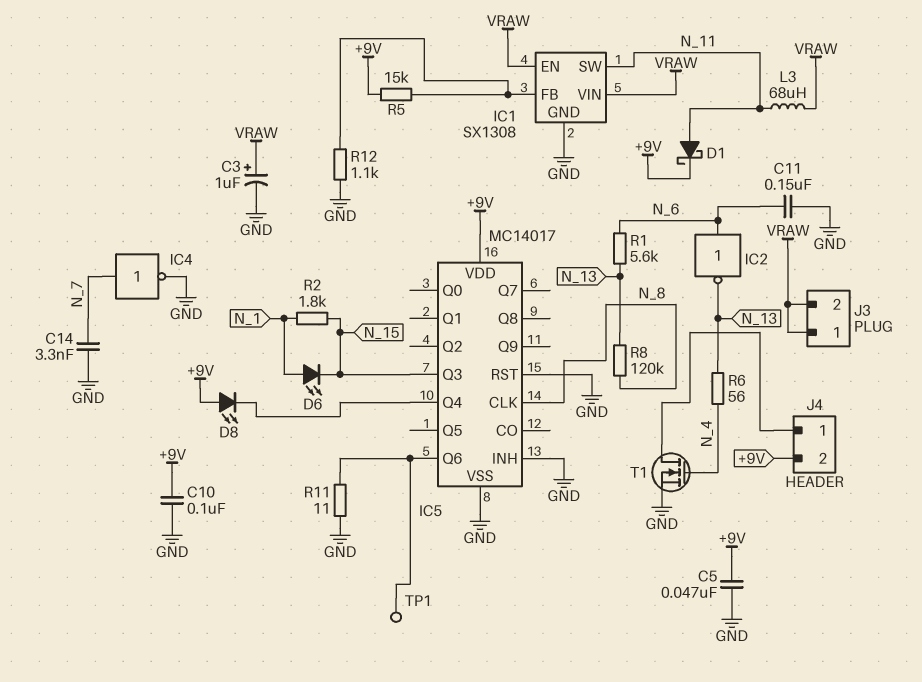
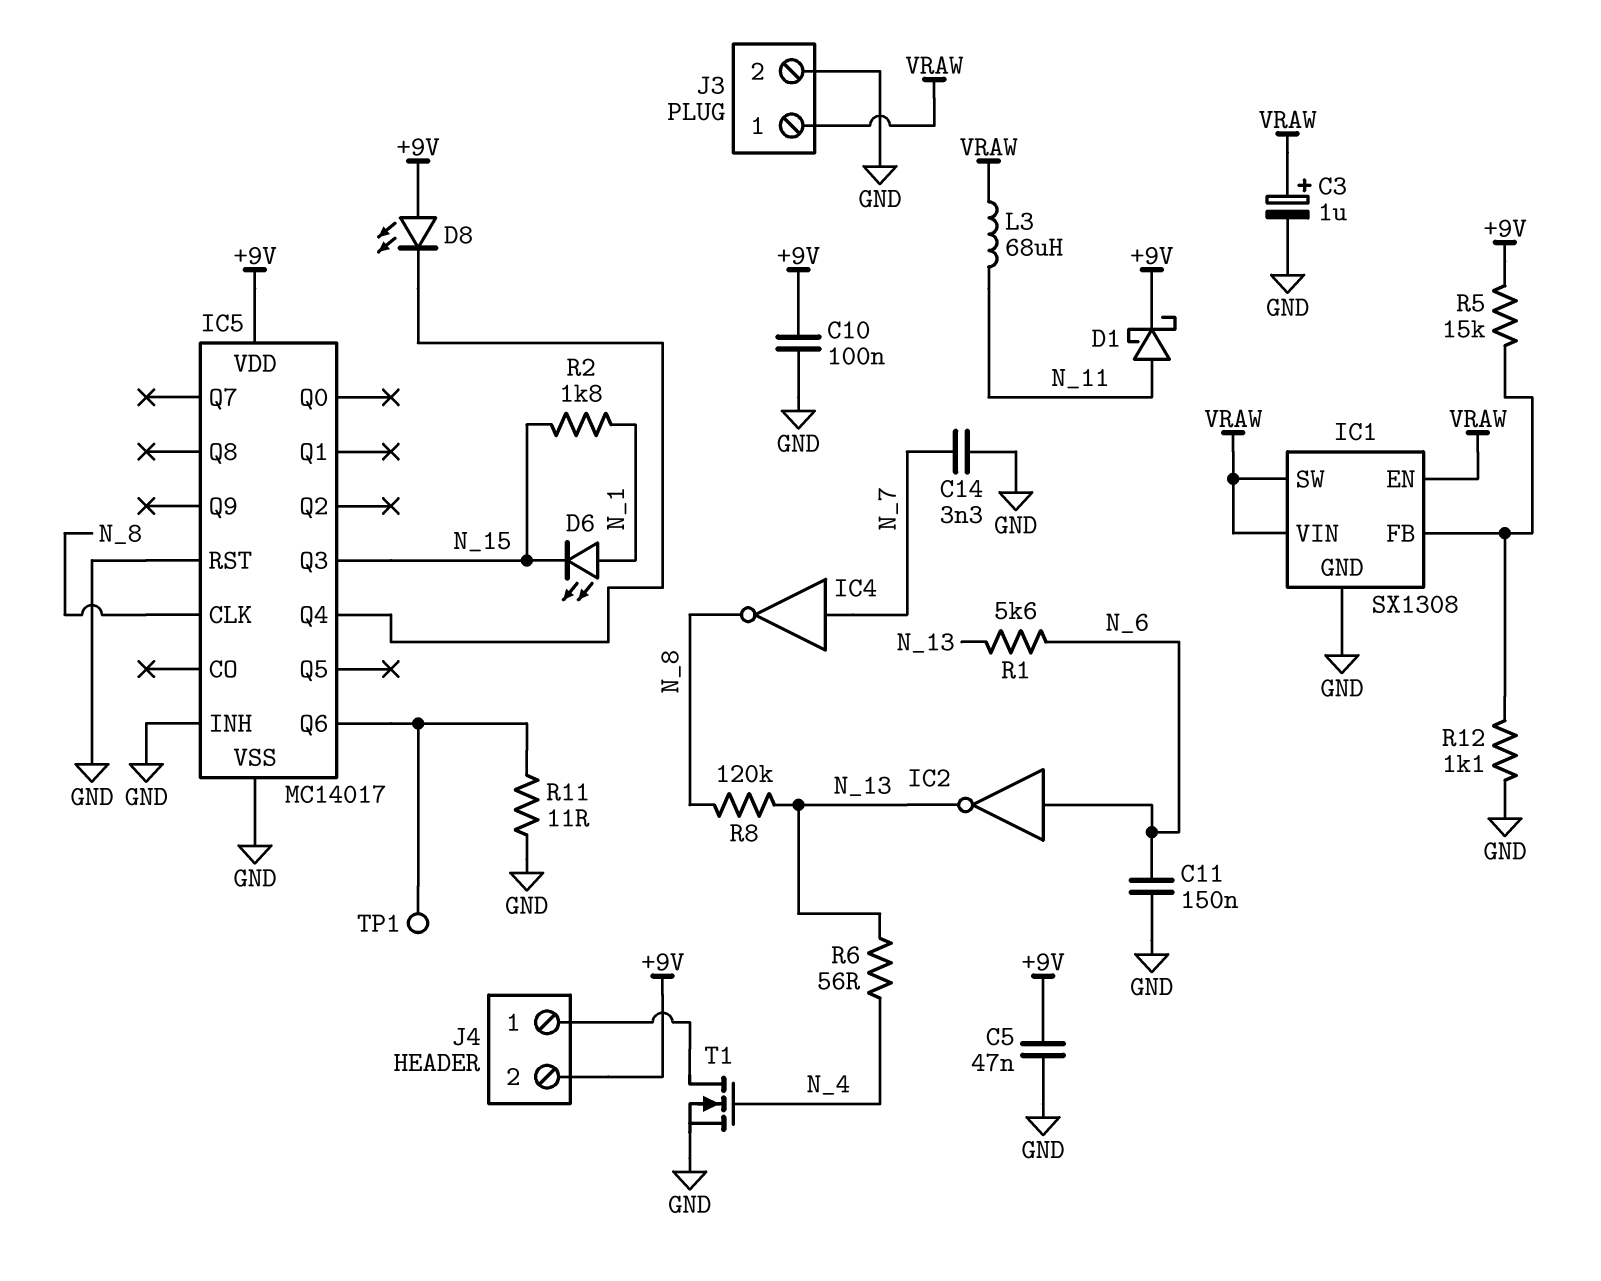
IC1 pin SW: N_11 -> VRAW
IC4: NOT (in N_7, out GND) -> NOT (in N_7, out N_8)
J3 pin 2: VRAW -> GND

